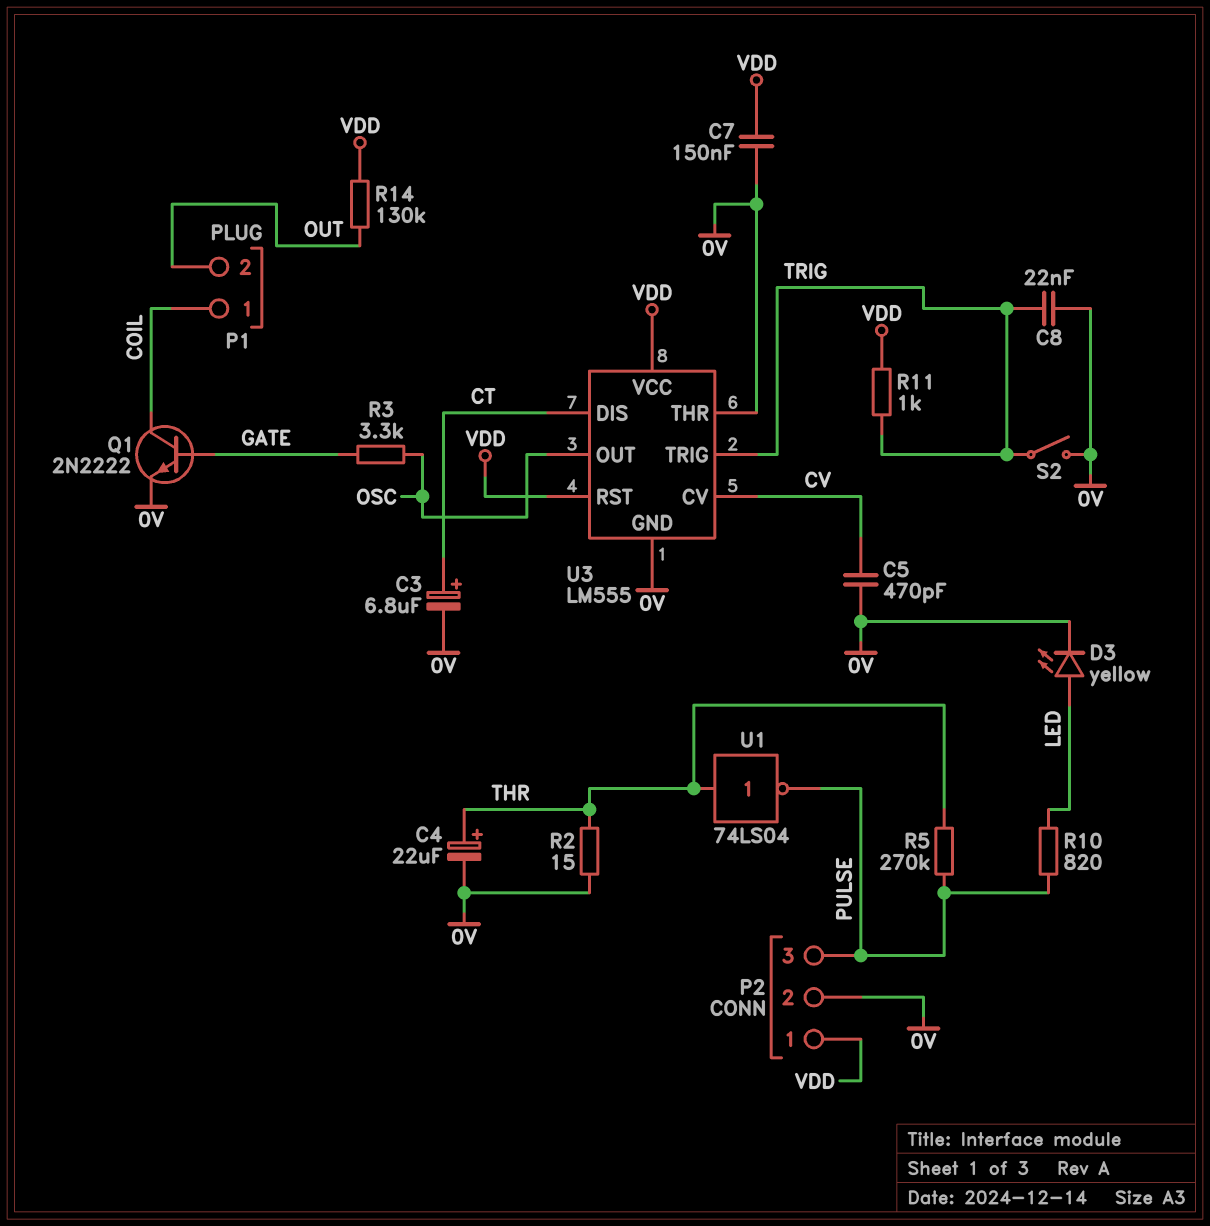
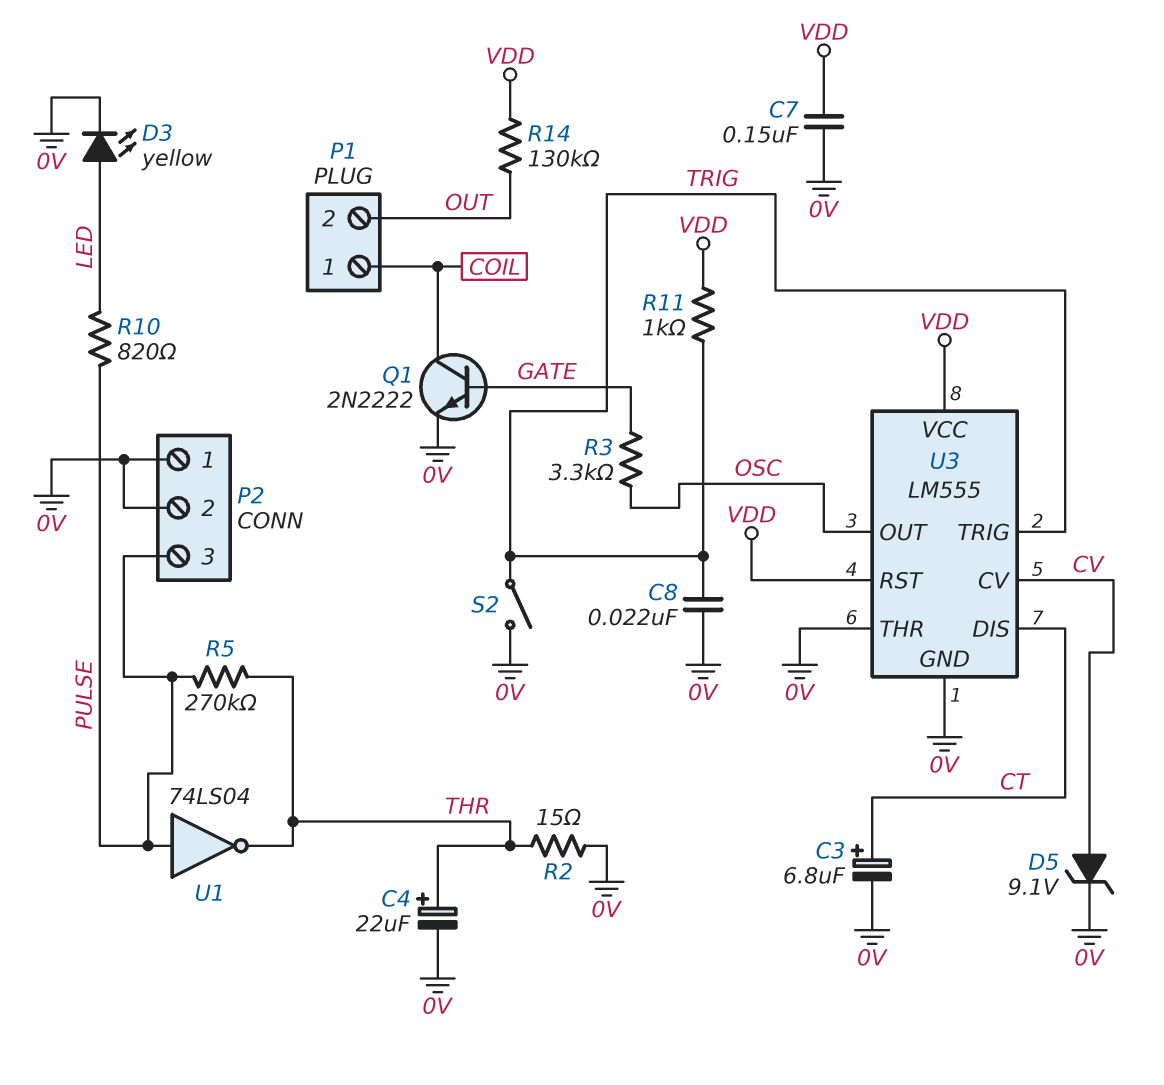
C5: 470pF (0V, CV) -> none
D5: none -> zener 9.1V (A CV, K 0V)
P2 pin 1: VDD -> 0V
U1: NOT 74LS04 (in THR, out PULSE) -> NOT 74LS04 (in PULSE, out THR)

